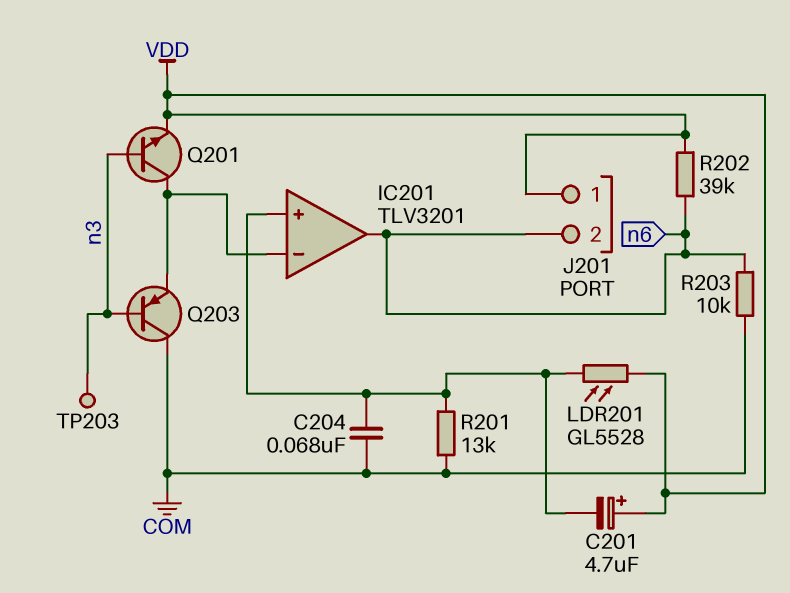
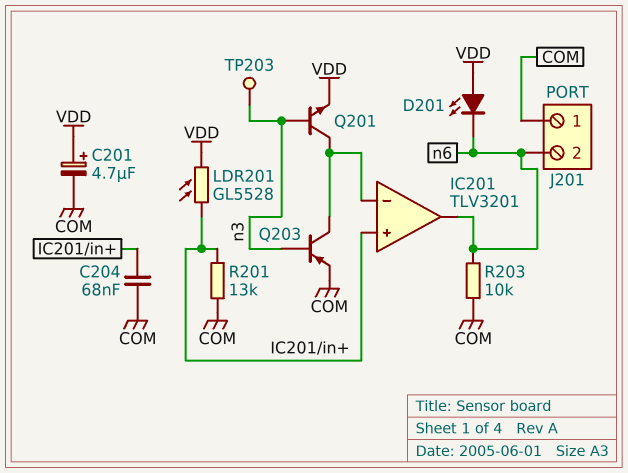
C201: 4.7uF (plus VDD, minus IC201/in+) -> 4.7uF (plus VDD, minus COM)
D201: none -> LED (A VDD, K n6)
J201 pin 1: VDD -> COM
Q203: PNP (B n3, C COM, E IC201/in-) -> PNP (B n3, C IC201/in-, E COM)
R202: 39k (VDD, n6) -> none

